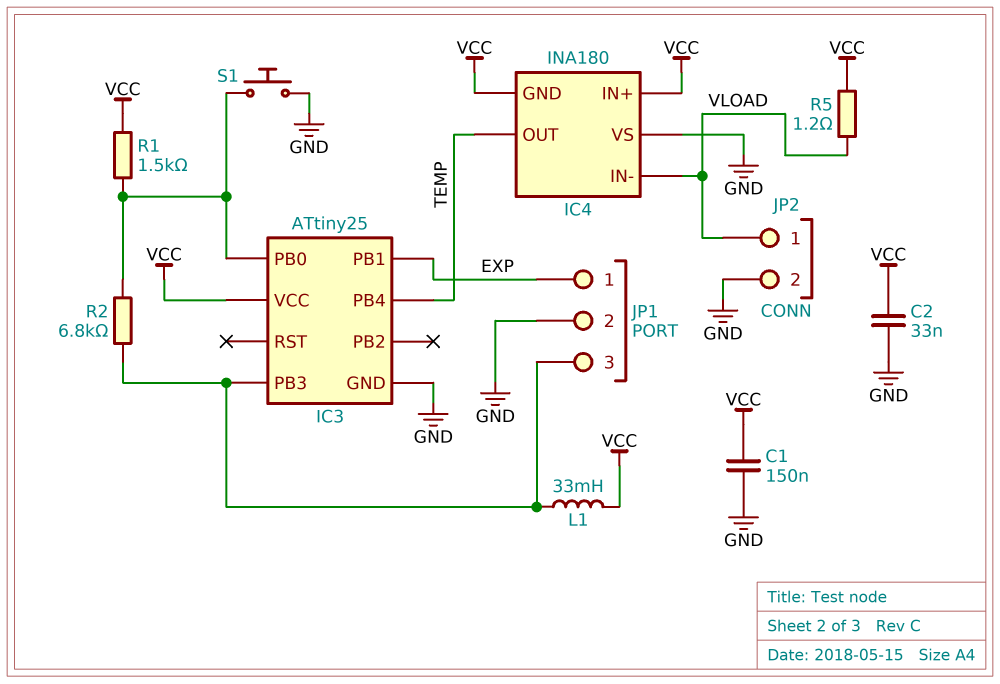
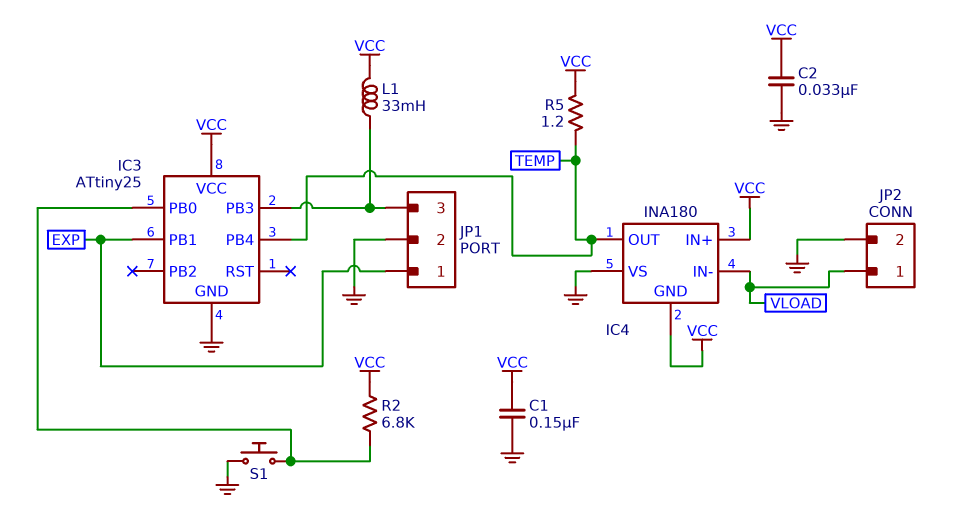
R1: 1.5k (IC3/PB0, VCC) -> none
R2: 6.8k (IC3/PB0, IC3/PB3) -> 6.8k (IC3/PB0, VCC)
R5: 1.2 (VCC, VLOAD) -> 1.2 (TEMP, VCC)

